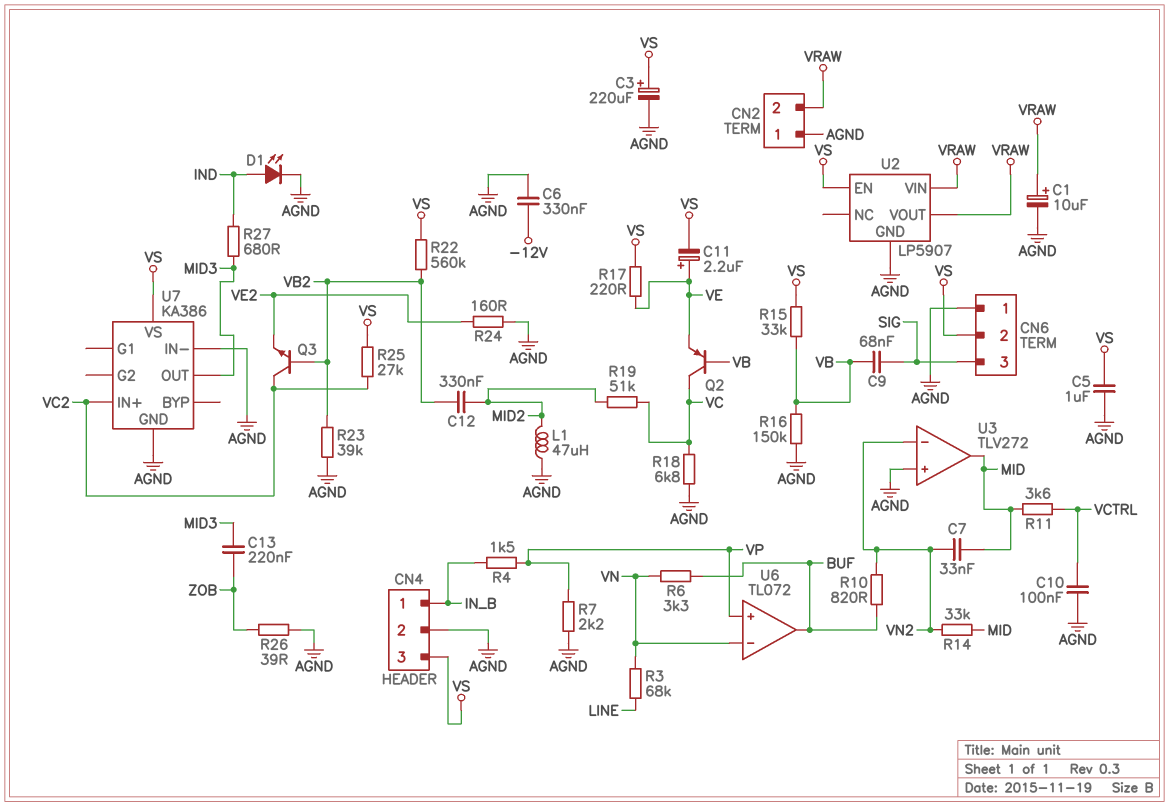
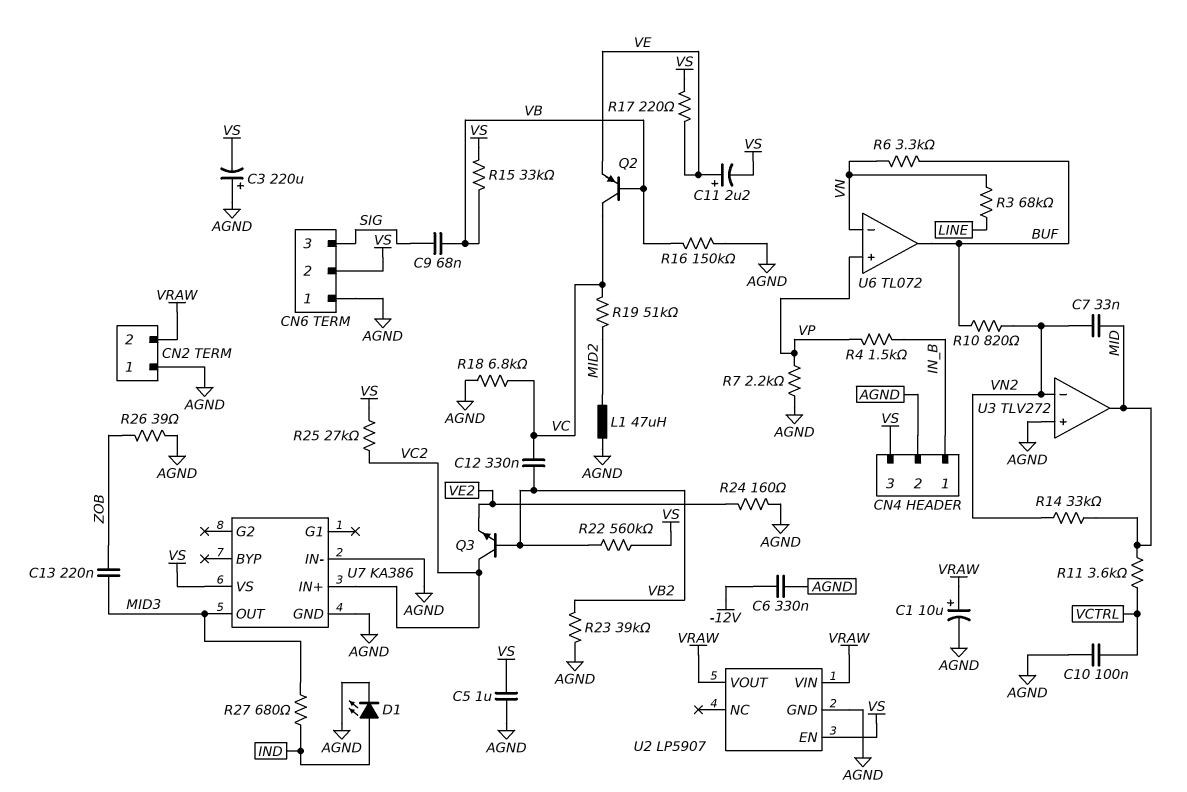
C3: 220uF (plus VS, minus AGND) -> 220uF (plus AGND, minus VS)
C12: 330nF (MID2, VB2) -> 330nF (VB2, VC)

